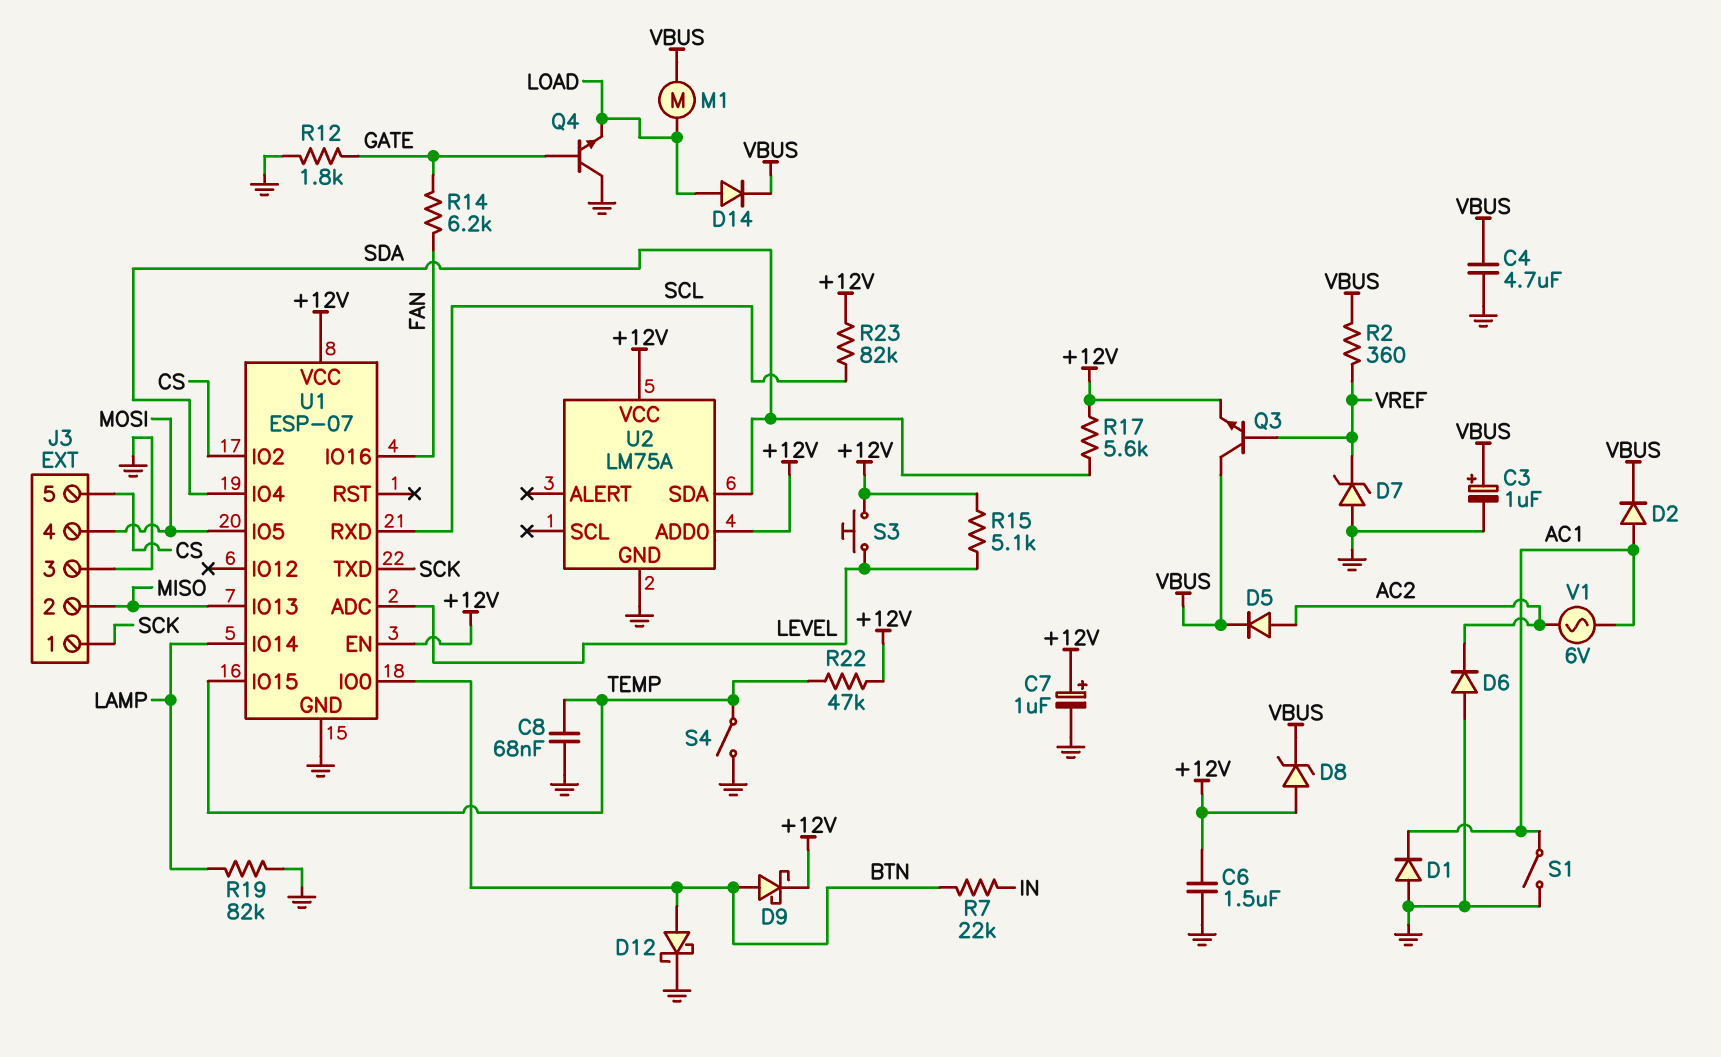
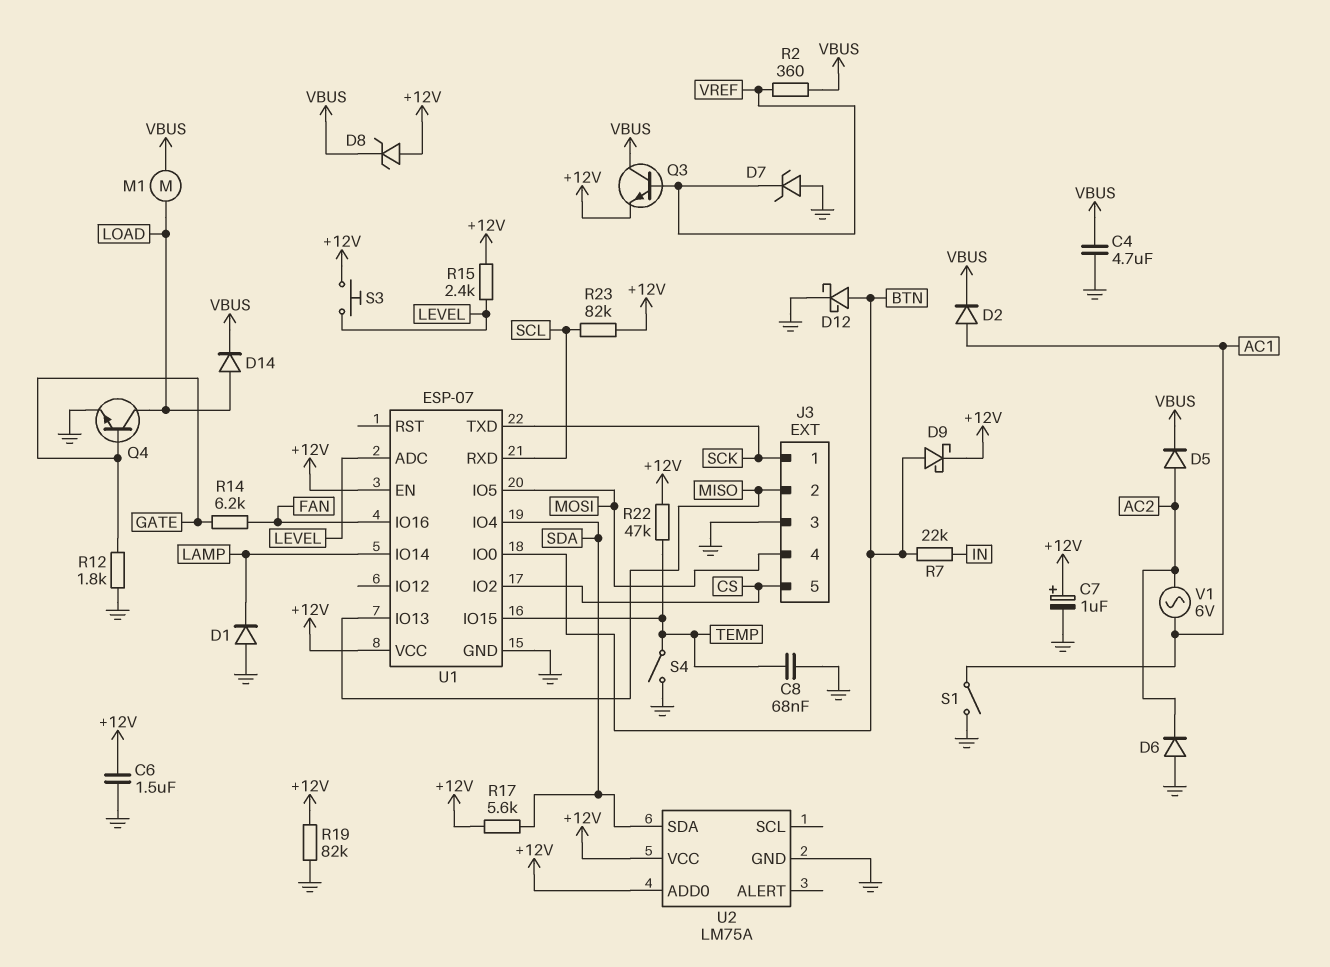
C3: 1uF (plus VBUS, minus GND) -> none
D1: diode (A GND, K AC1) -> diode (A GND, K LAMP)
Q4: NPN (B GATE, C GND, E LOAD) -> NPN (B GATE, C LOAD, E GND)
R15: 5.1k (+12V, LEVEL) -> 2.4k (+12V, LEVEL)
R19: 82k (GND, LAMP) -> 82k (+12V, GND)

